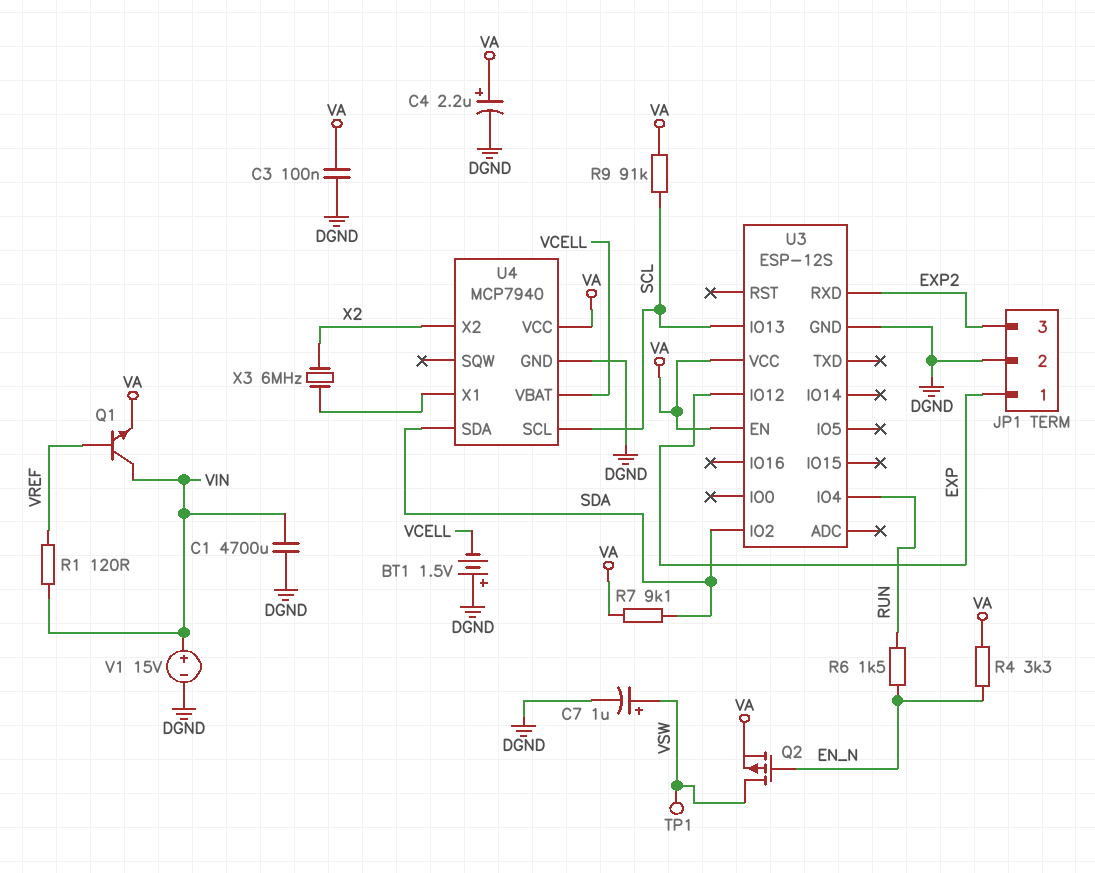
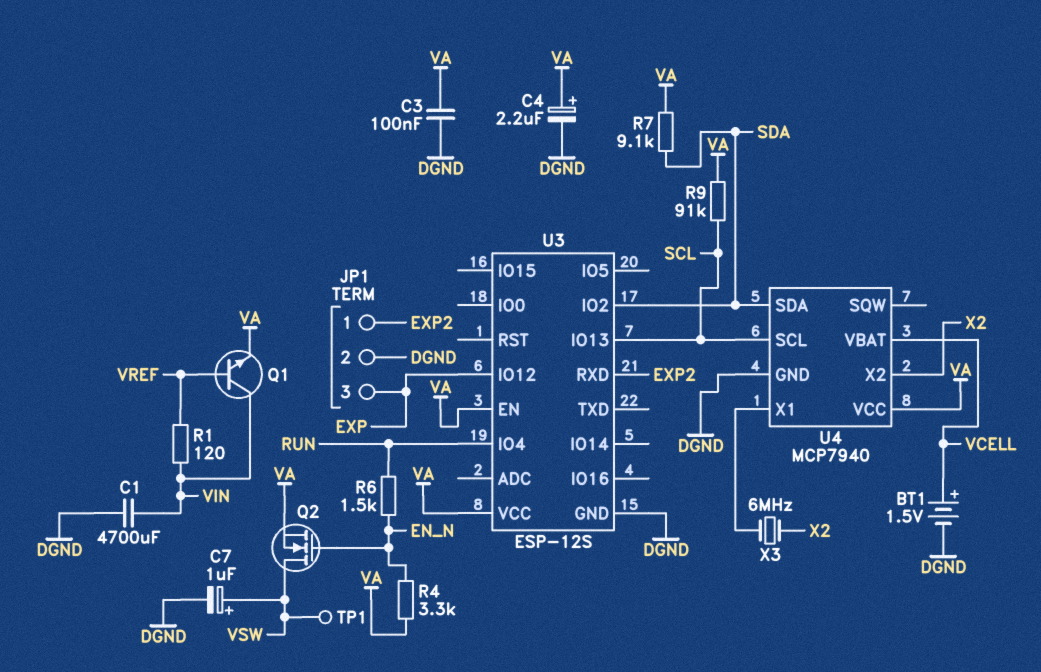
BT1: 1.5V (plus DGND, minus VCELL) -> 1.5V (plus VCELL, minus DGND)
JP1 pin 1: EXP -> EXP2
JP1 pin 3: EXP2 -> EXP
Q2: PMOS (G EN_N, D VSW, S VA) -> NMOS (G EN_N, D VSW, S VA)
V1: 15V (plus VIN, minus DGND) -> none

